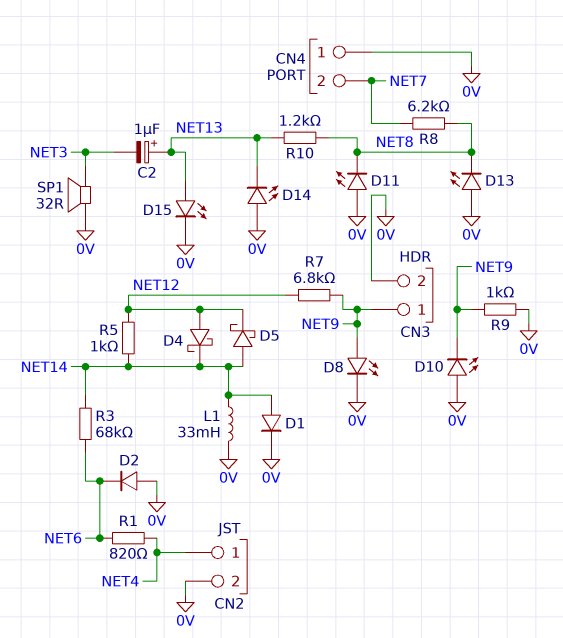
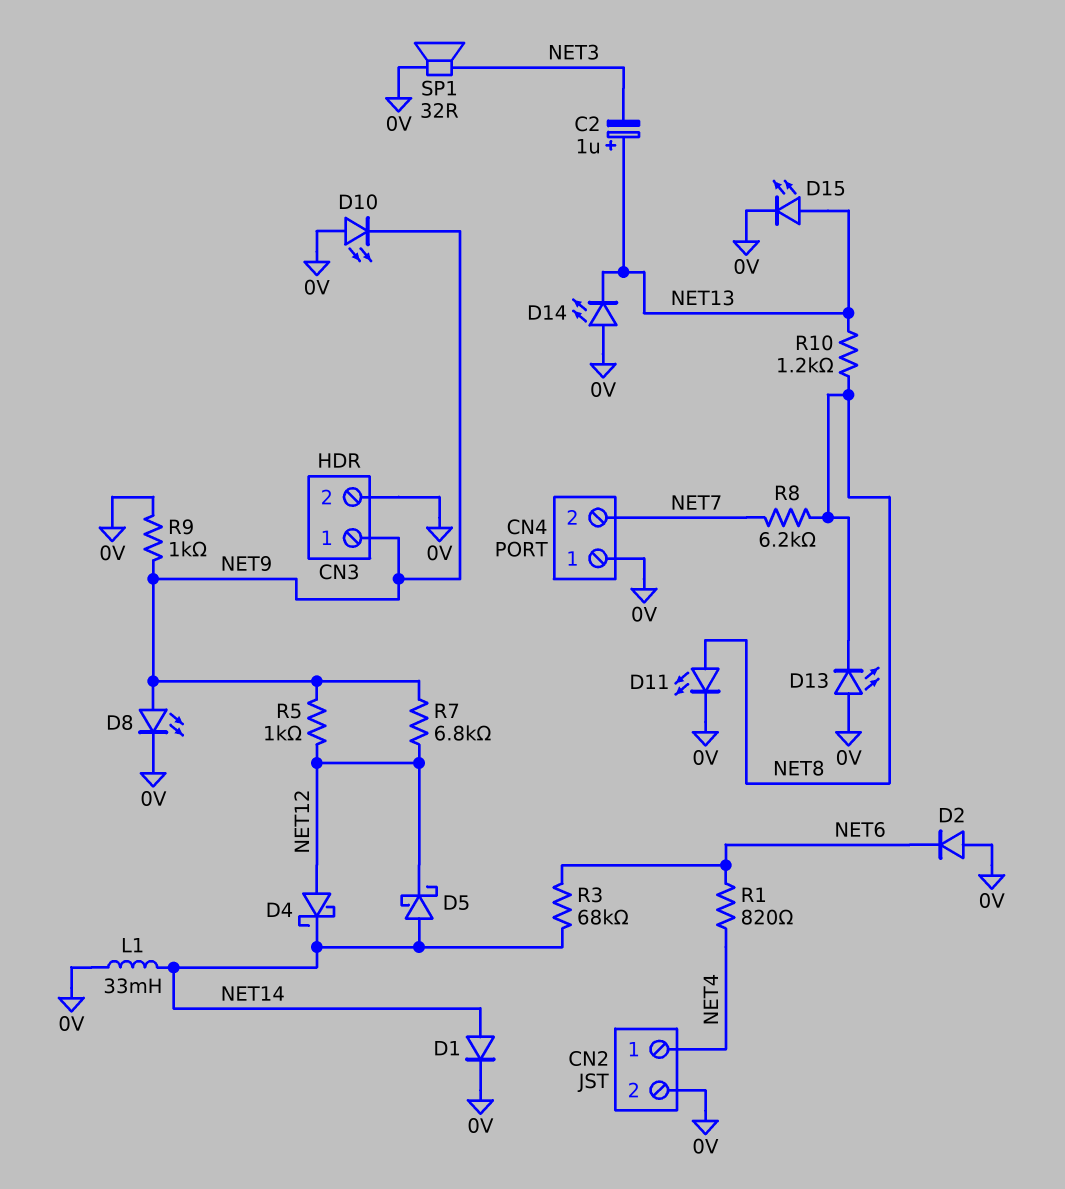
D11: LED (A 0V, K NET8) -> LED (A NET8, K 0V)
R5: 1k (NET12, NET14) -> 1k (NET9, NET12)

